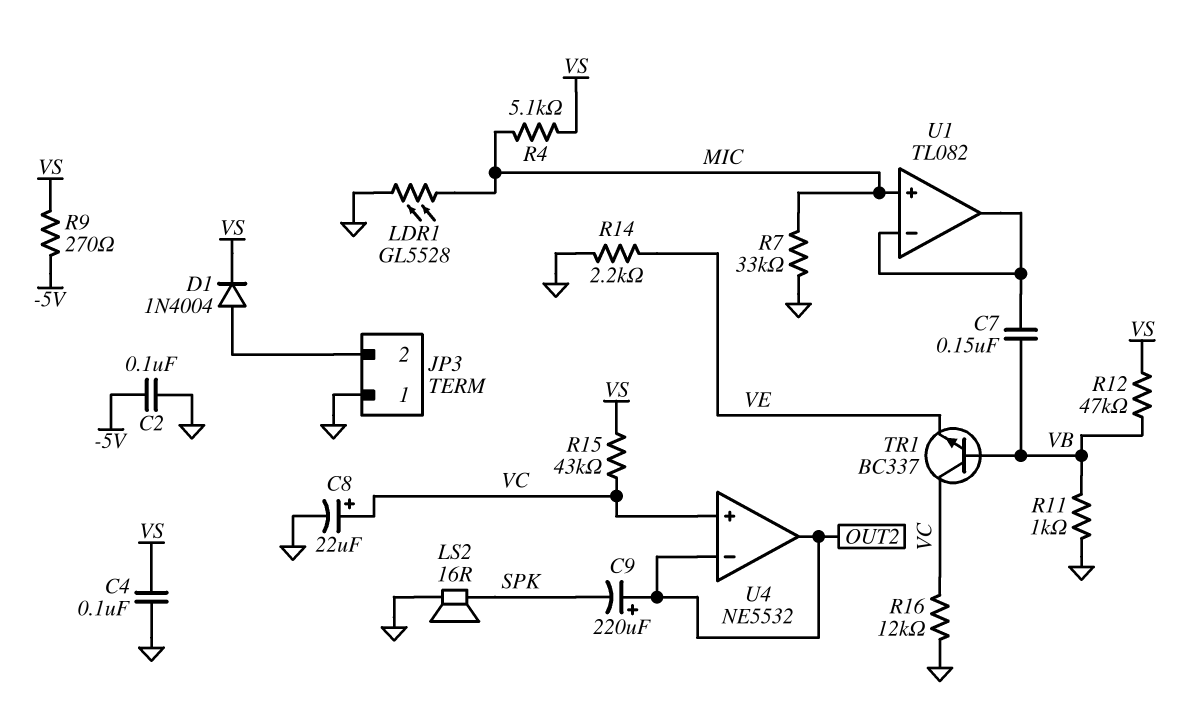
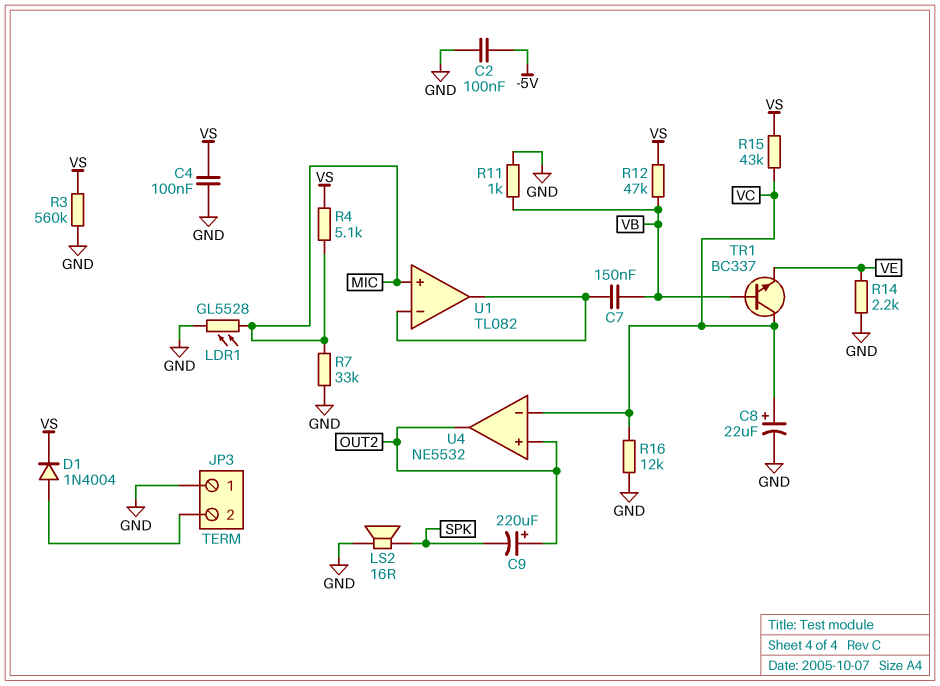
R3: none -> 560k (GND, VS)
R9: 270 (-5V, VS) -> none
U4 pin in+: VC -> OUT2
U4 pin in-: OUT2 -> VC

